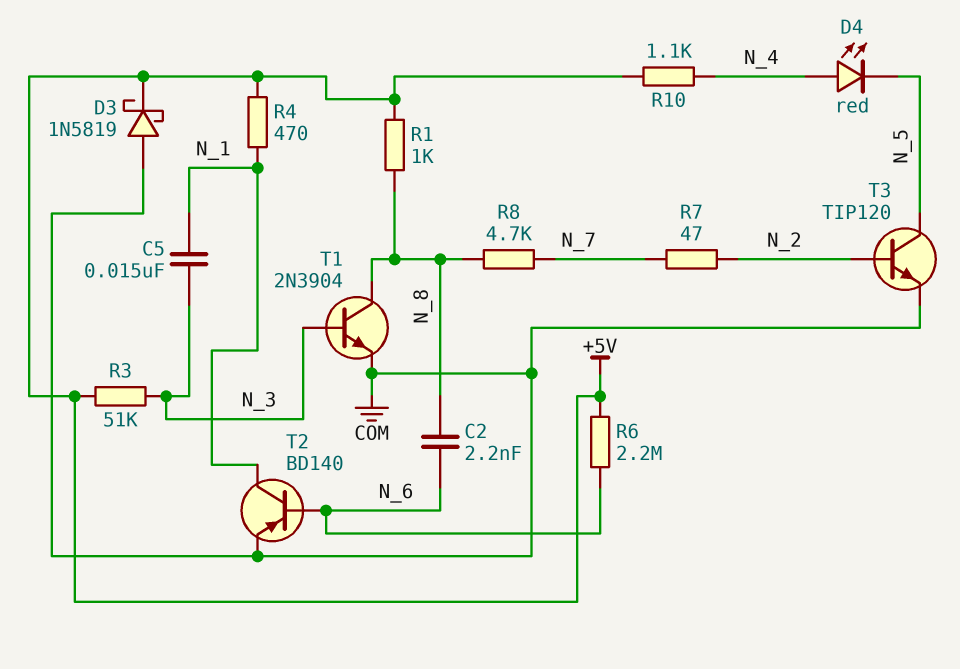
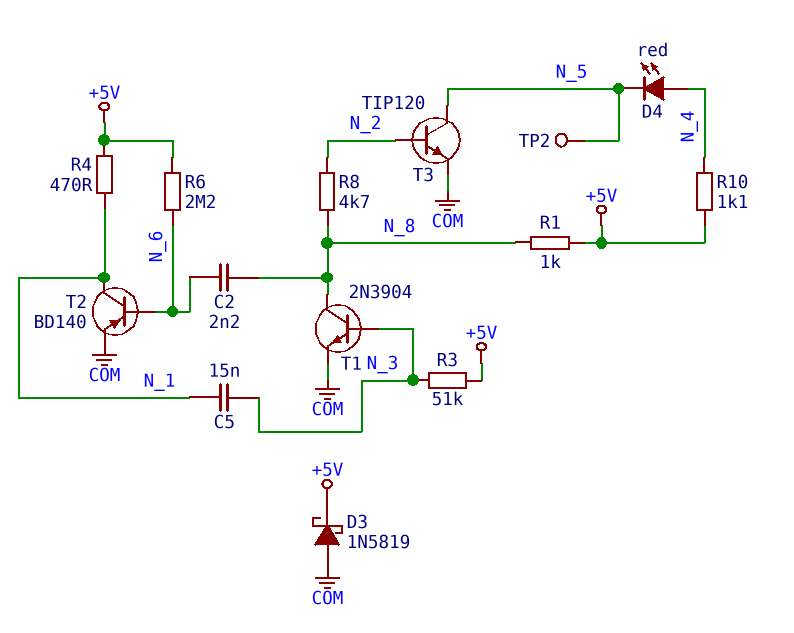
R7: 47 (N_2, N_7) -> none
R8: 4.7k (N_7, N_8) -> 4.7k (N_2, N_8)
TP2: none -> test point (N_5)

